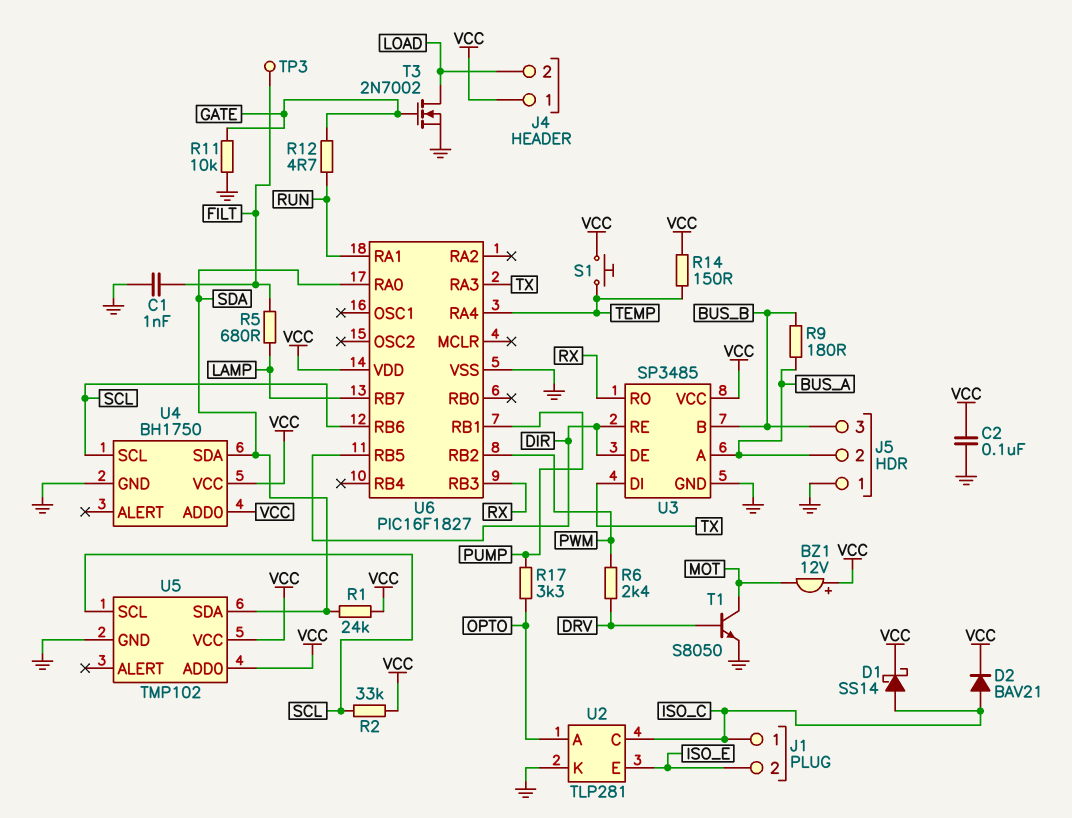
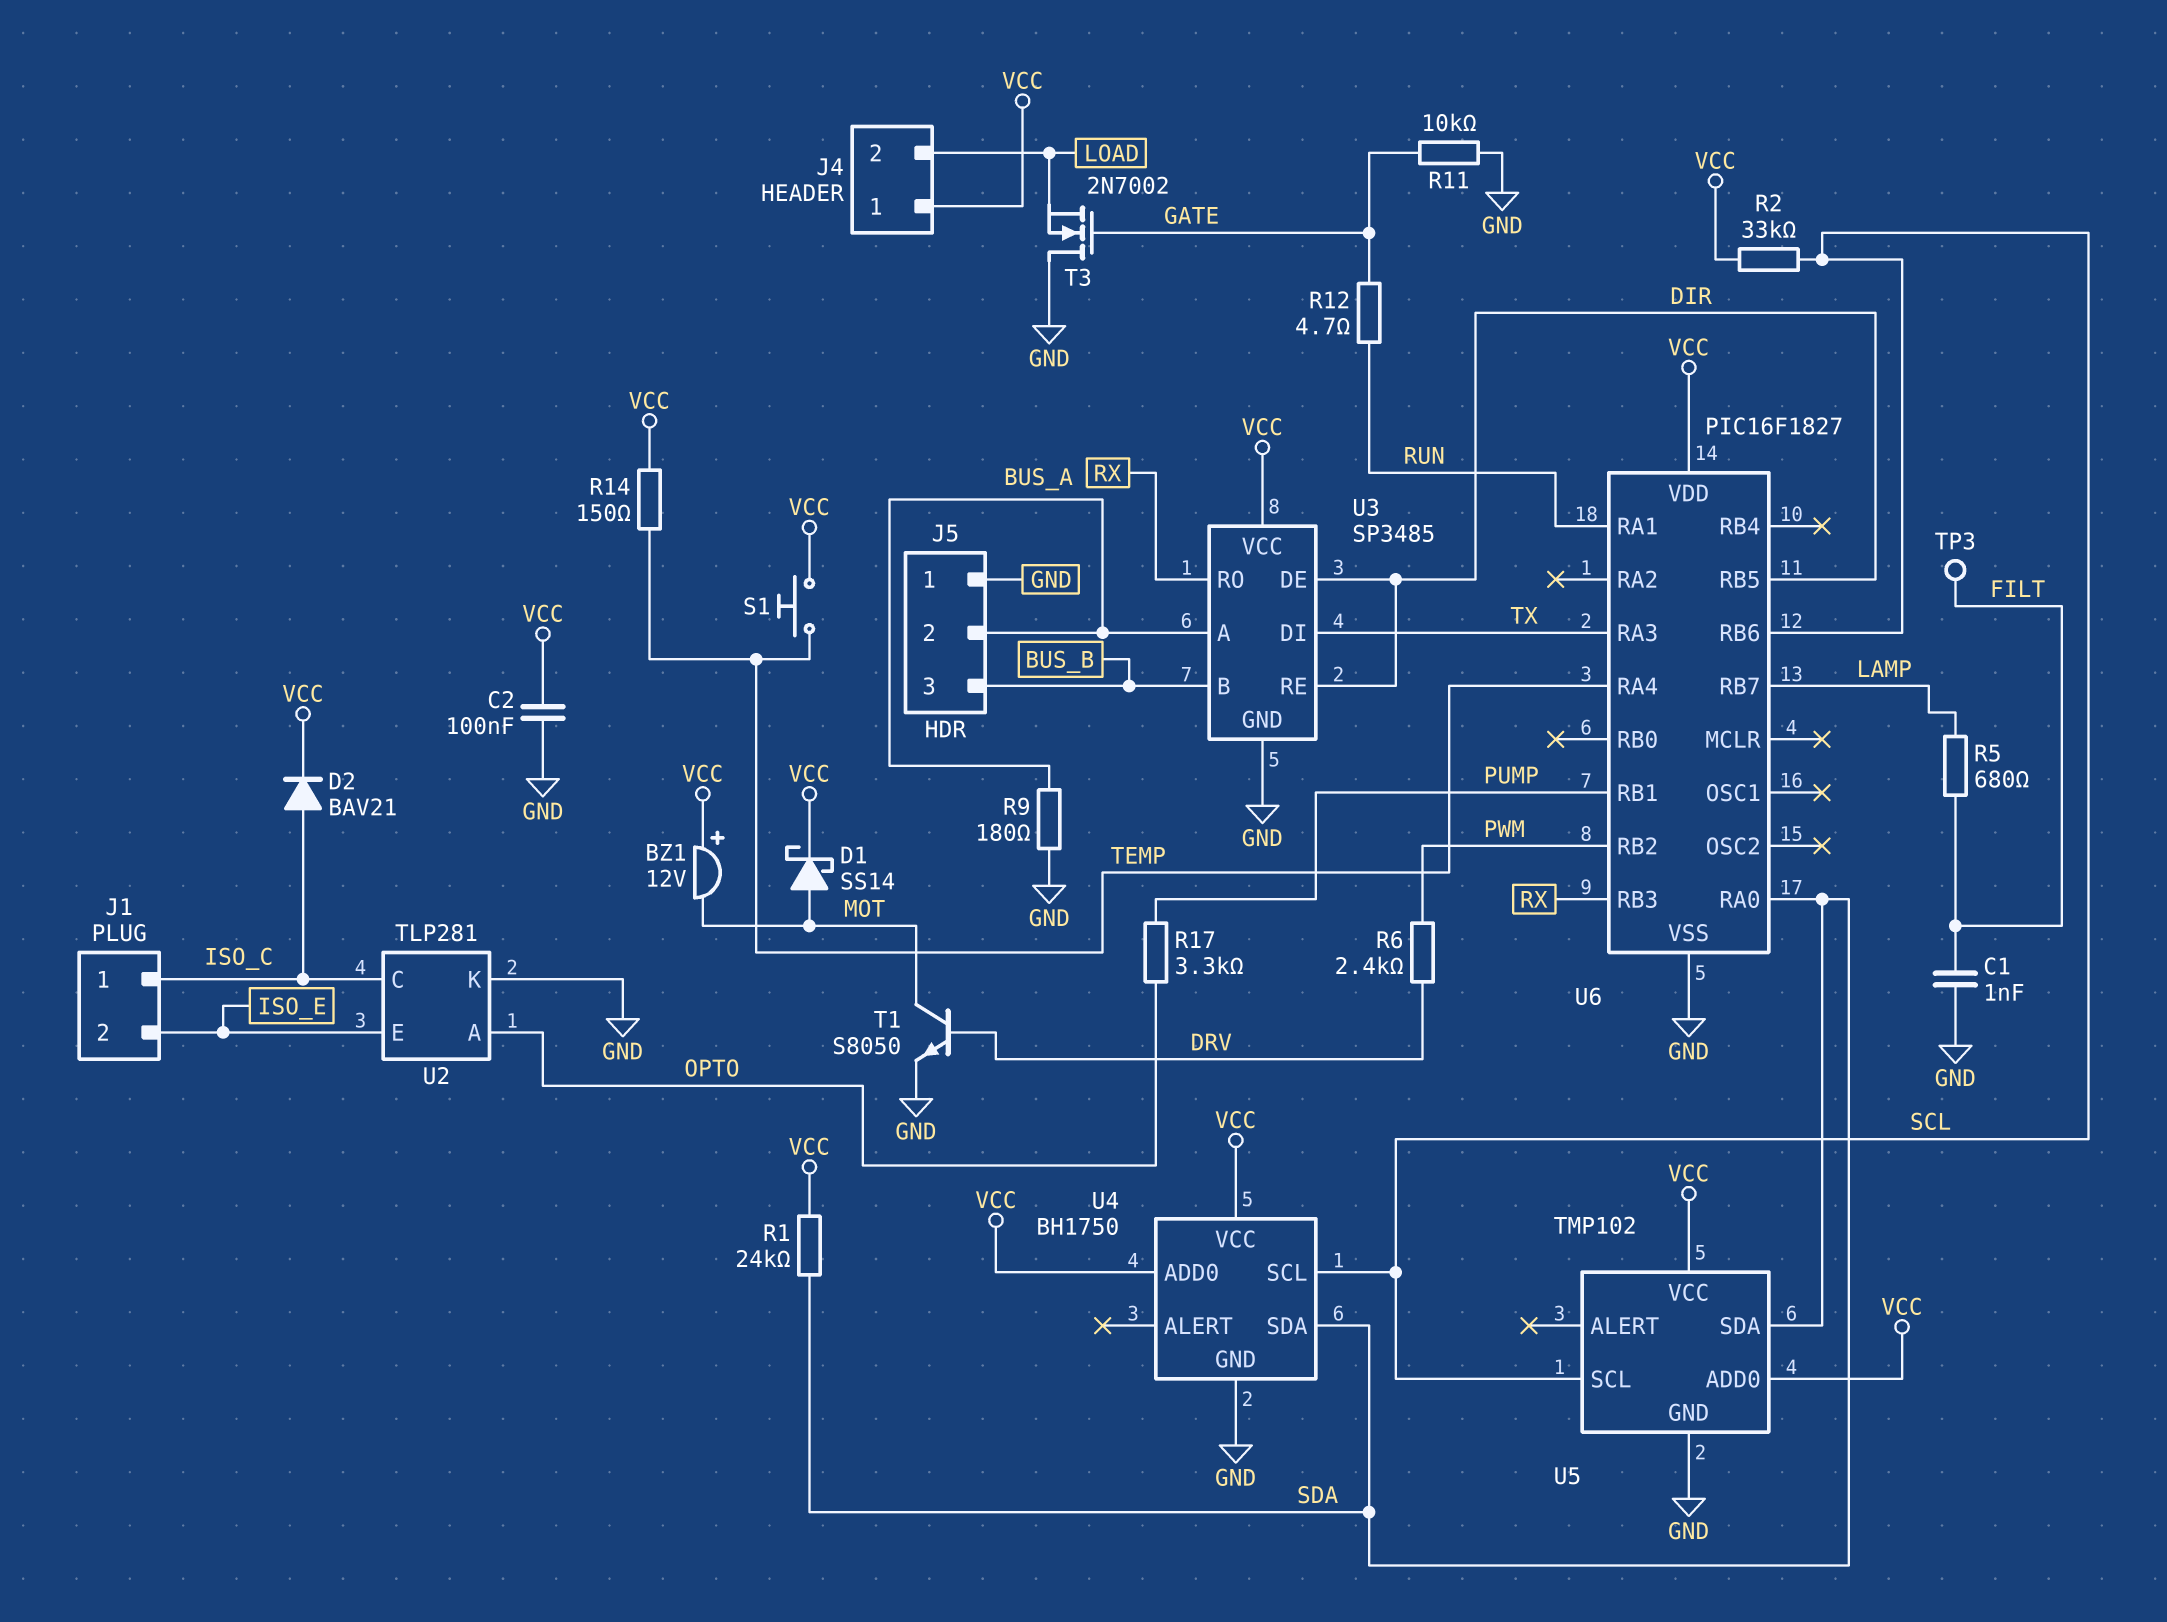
D1: schottky SS14 (A ISO_C, K VCC) -> schottky SS14 (A MOT, K VCC)
R9: 180 (BUS_A, BUS_B) -> 180 (BUS_A, GND)
T3: NMOS 2N7002 (G GATE, D LOAD, S GND) -> NMOS 2N7002 (G GATE, D GND, S LOAD)

